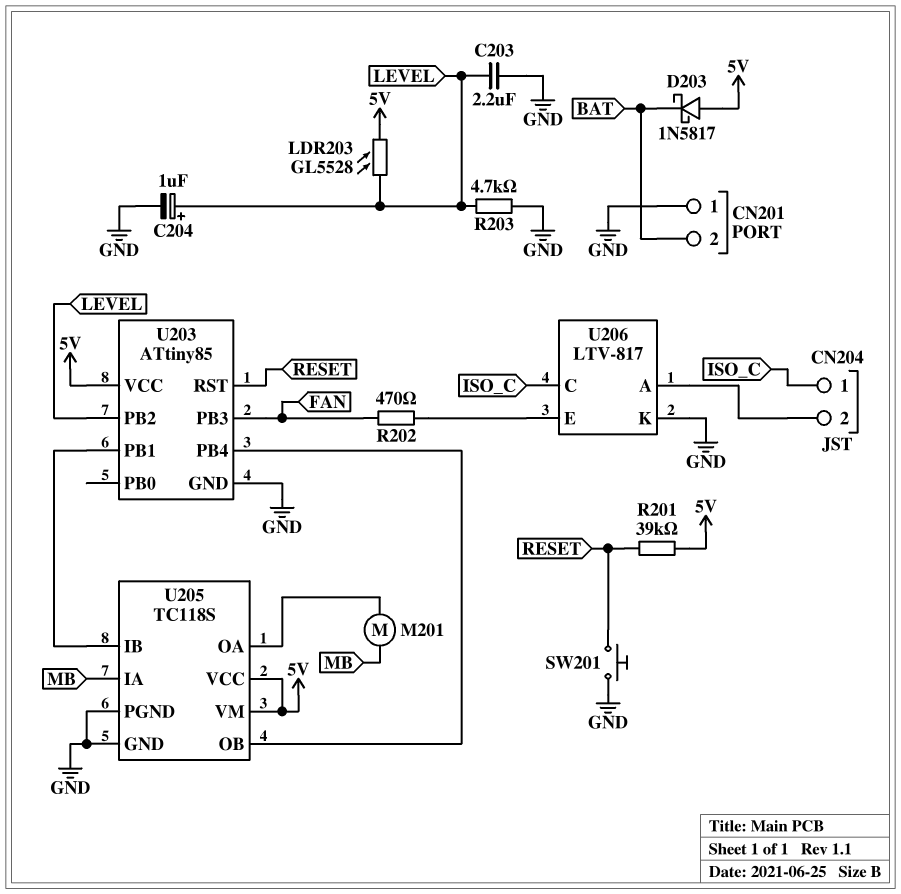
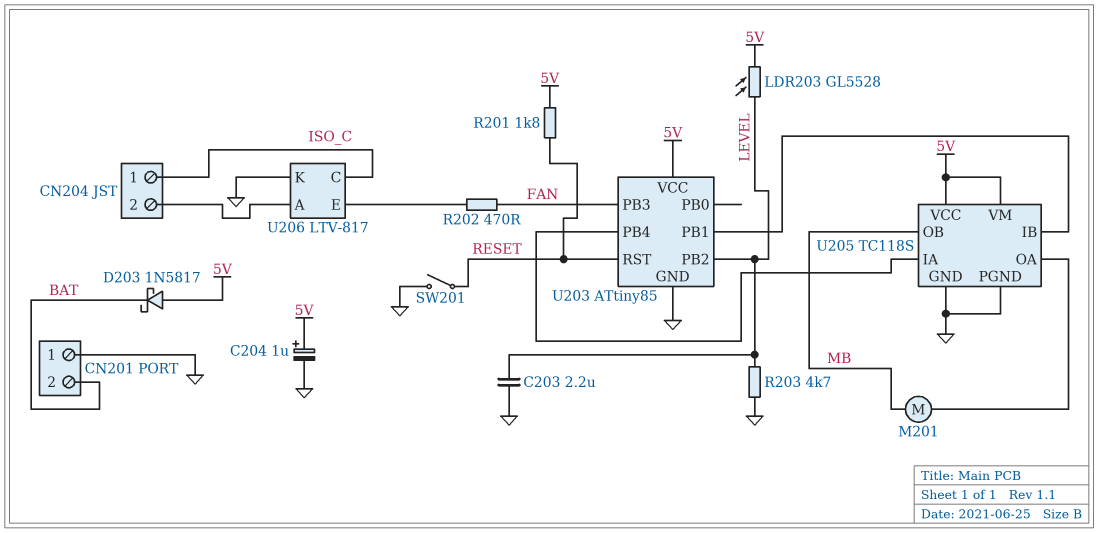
C204: 1uF (plus LEVEL, minus GND) -> 1uF (plus 5V, minus GND)
R201: 39k (5V, RESET) -> 1.8k (5V, RESET)
SW201: button (GND, RESET) -> switch (GND, RESET)
U205 pin IA: MB -> U203/PB4
U205 pin OB: U203/PB4 -> MB

